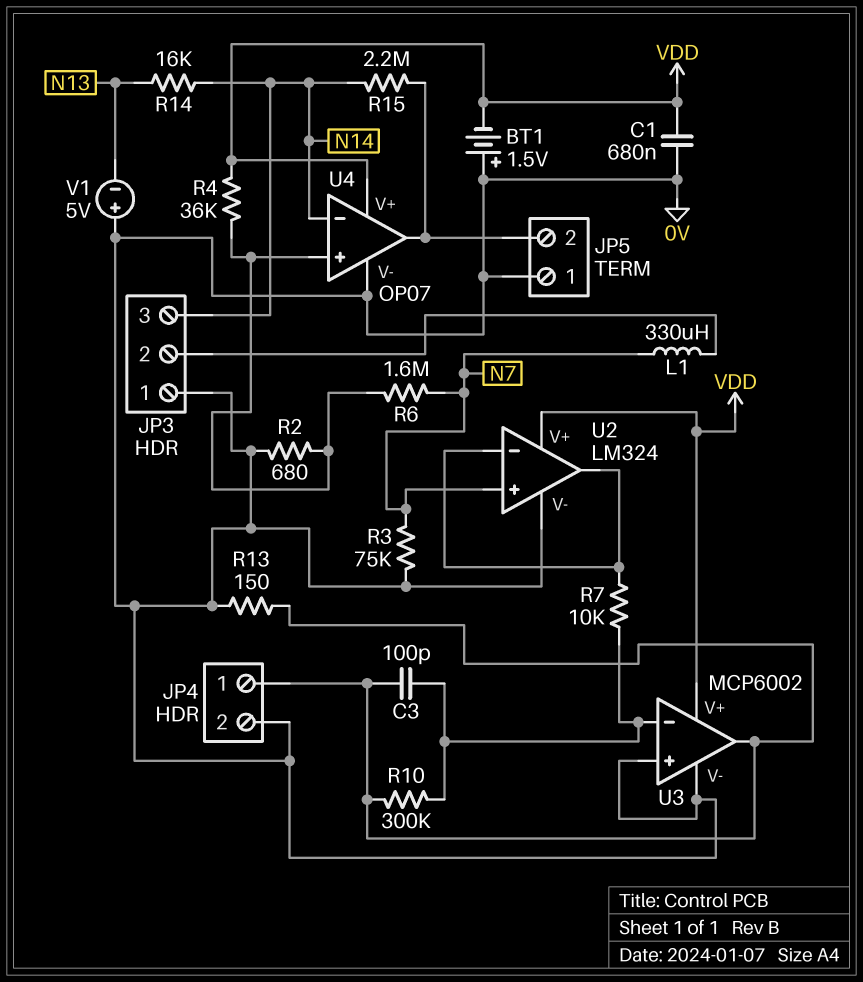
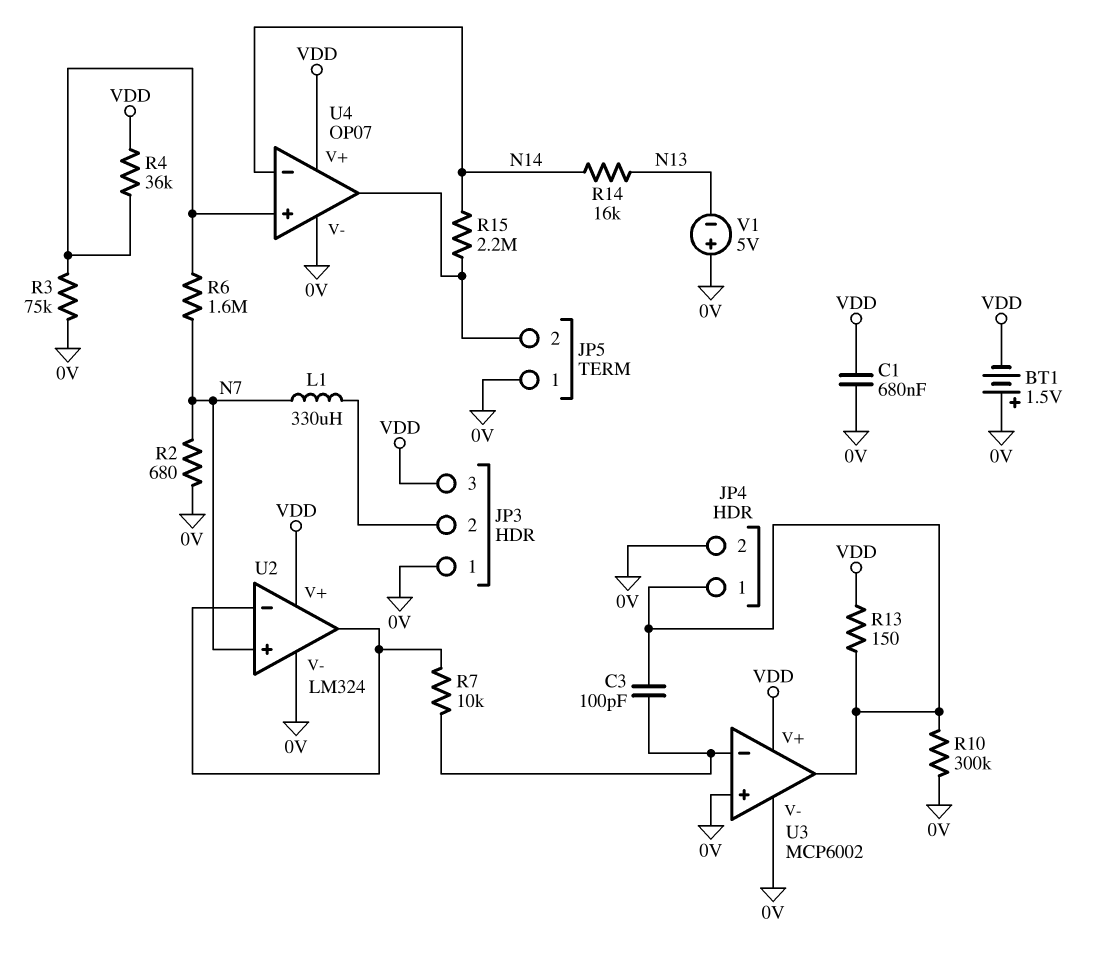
JP3 pin 3: N14 -> VDD
R2: 680 (0V, U4/in+) -> 680 (0V, N7)
R3: 75k (0V, N7) -> 75k (0V, U4/in+)
R10: 300k (JP4/1, U3/in-) -> 300k (0V, JP4/1)
R13: 150 (0V, JP4/1) -> 150 (JP4/1, VDD)

